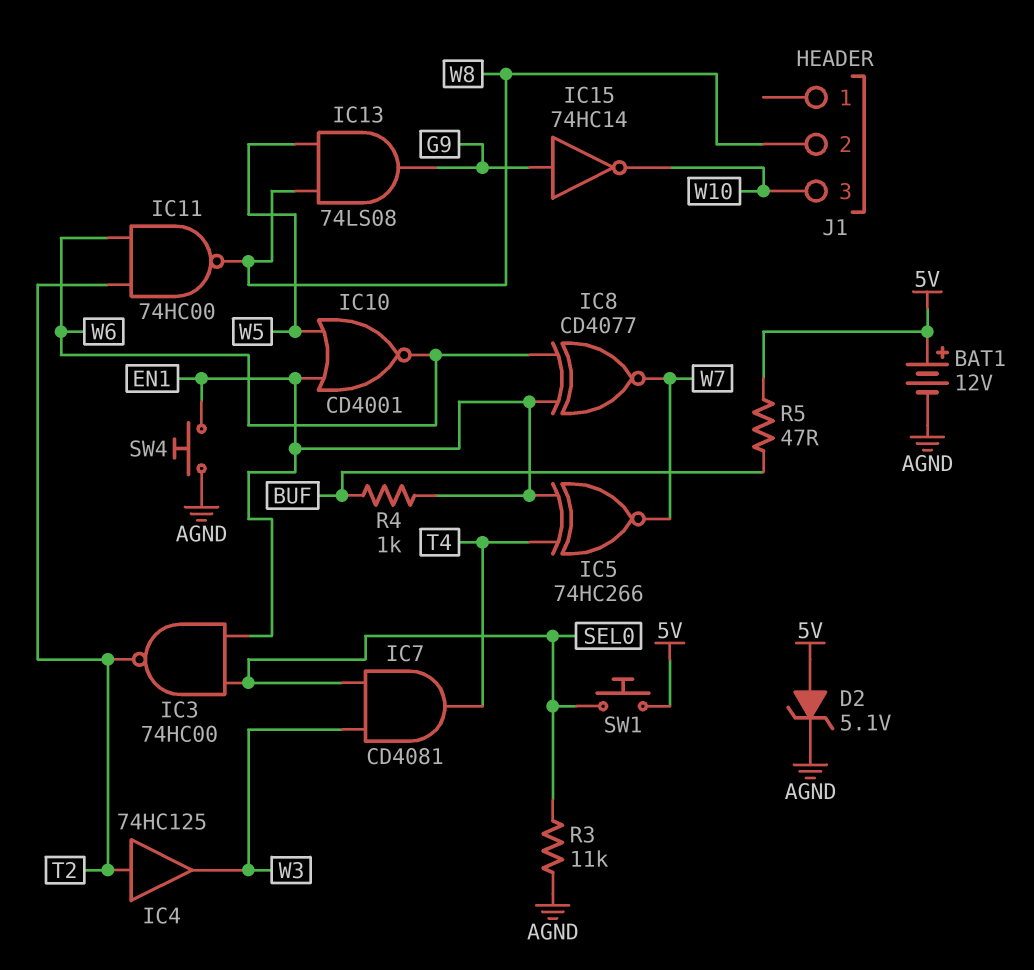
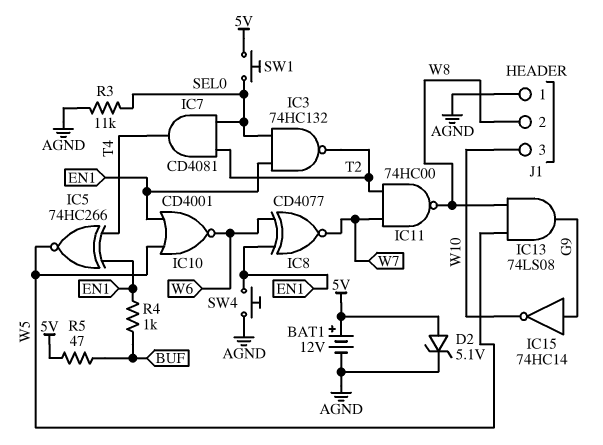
IC3: NAND 74HC00 (in EN1, in SEL0, out T2) -> NAND 74HC132 (in EN1, in SEL0, out T2)
IC4: buffer 74HC125 (in T2, out W3) -> none
IC5: XNOR 74HC266 (in EN1, in T4, out W7) -> XNOR 74HC266 (in EN1, in T4, out W5)
IC7: AND CD4081 (in SEL0, in W3, out T4) -> AND CD4081 (in SEL0, in T2, out T4)
IC11: NAND 74HC00 (in T2, in W6, out W8) -> NAND 74HC00 (in T2, in W7, out W8)
J1 pin 1: none -> AGND

